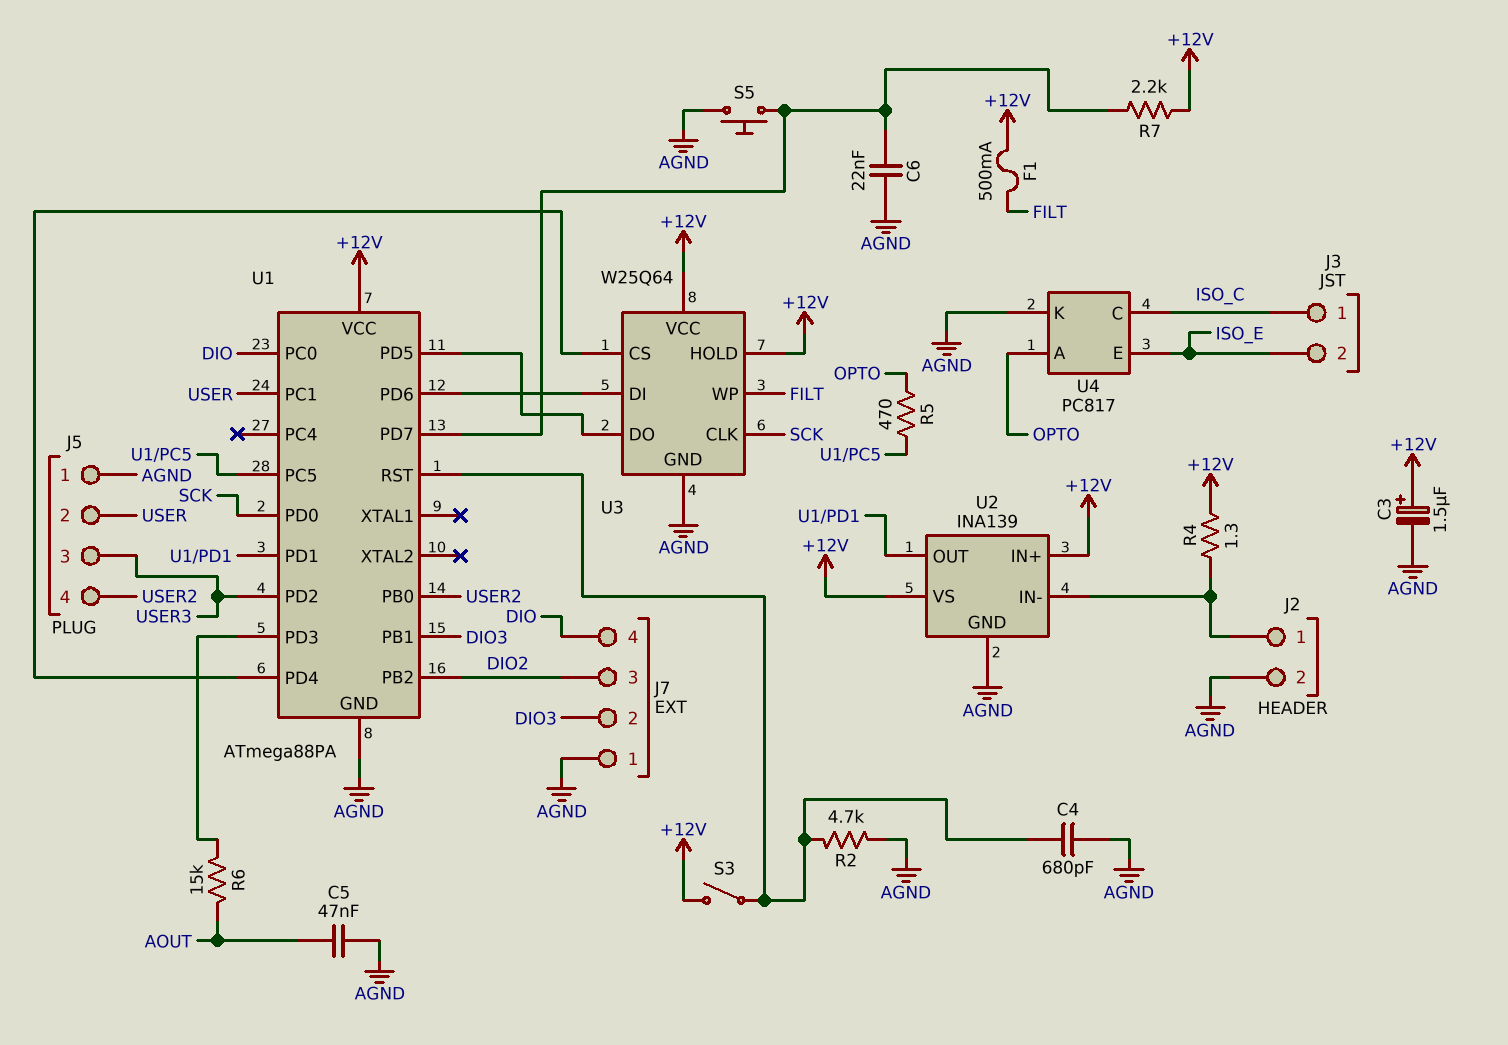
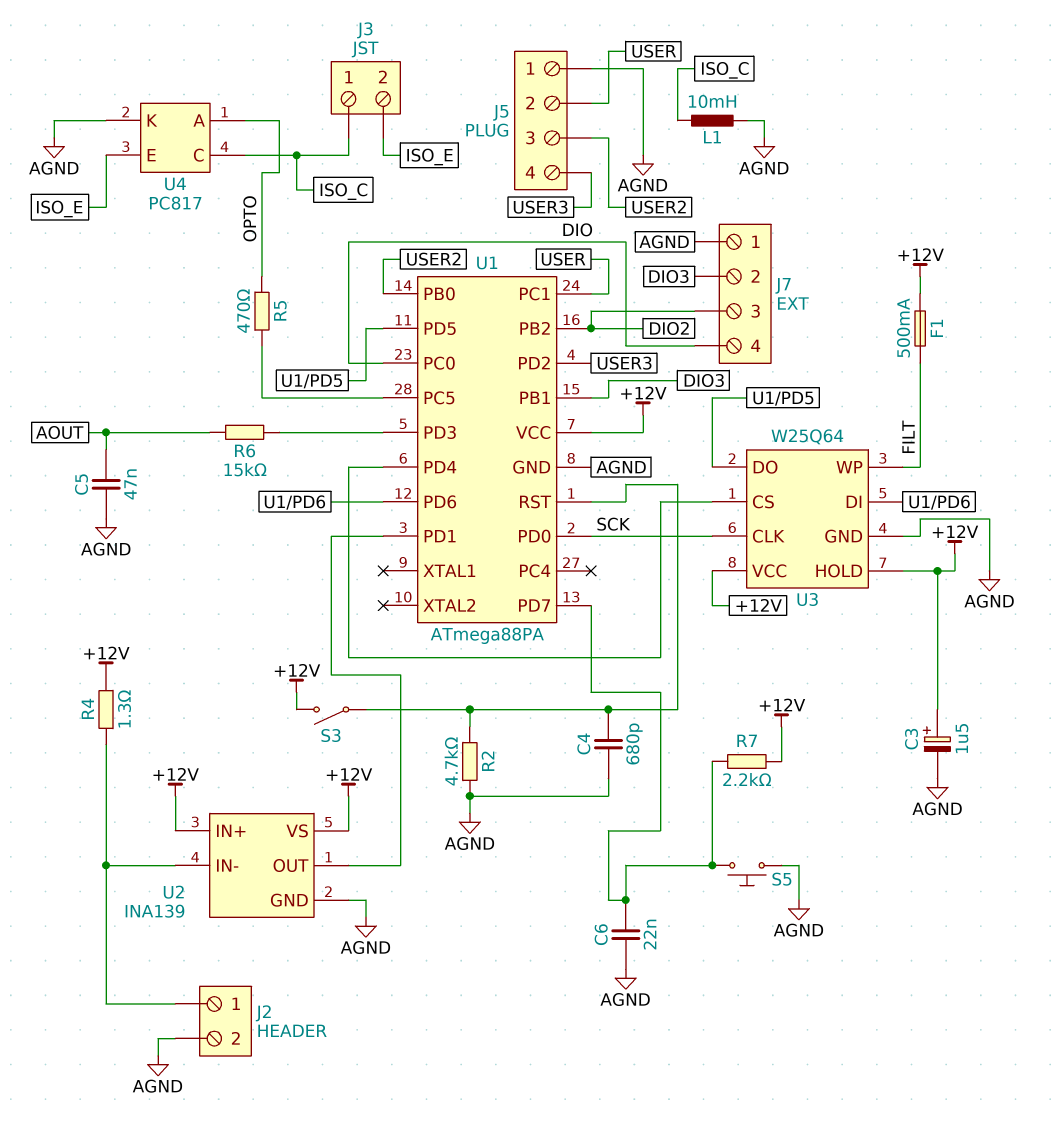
J5 pin 3: USER3 -> USER2
J5 pin 4: USER2 -> USER3
L1: none -> 10mH (AGND, ISO_C)

